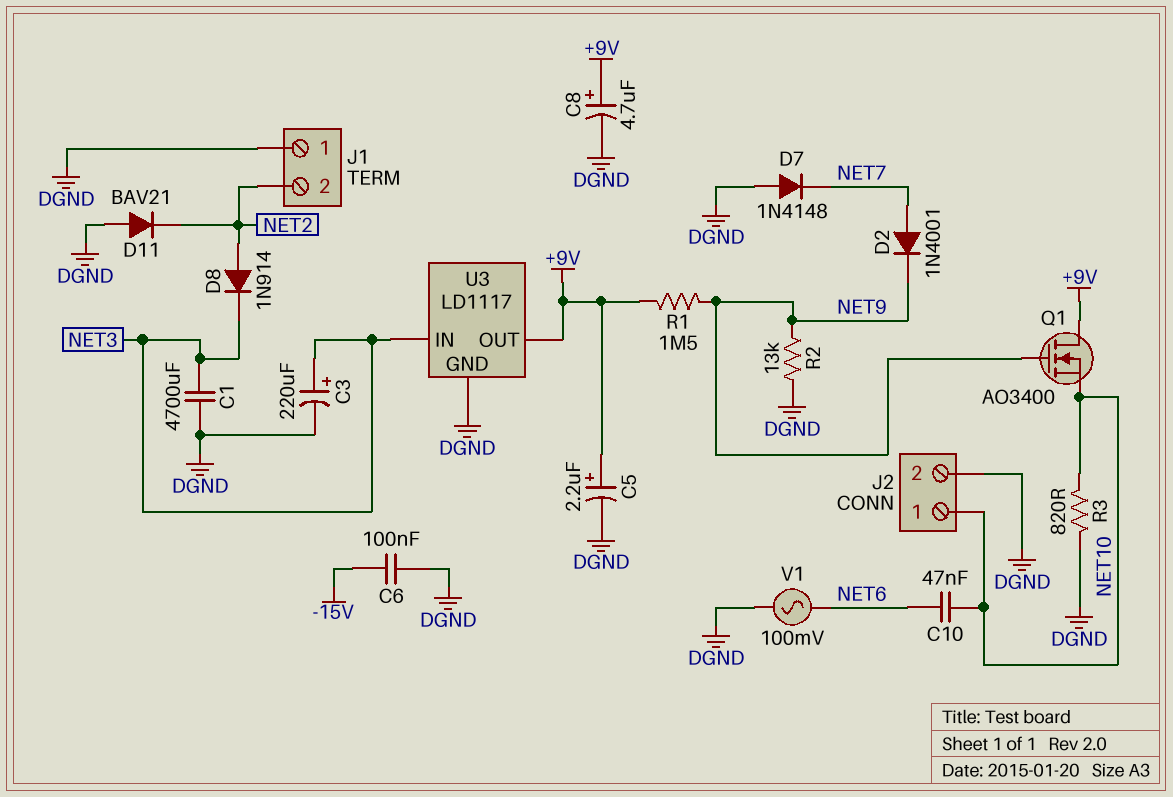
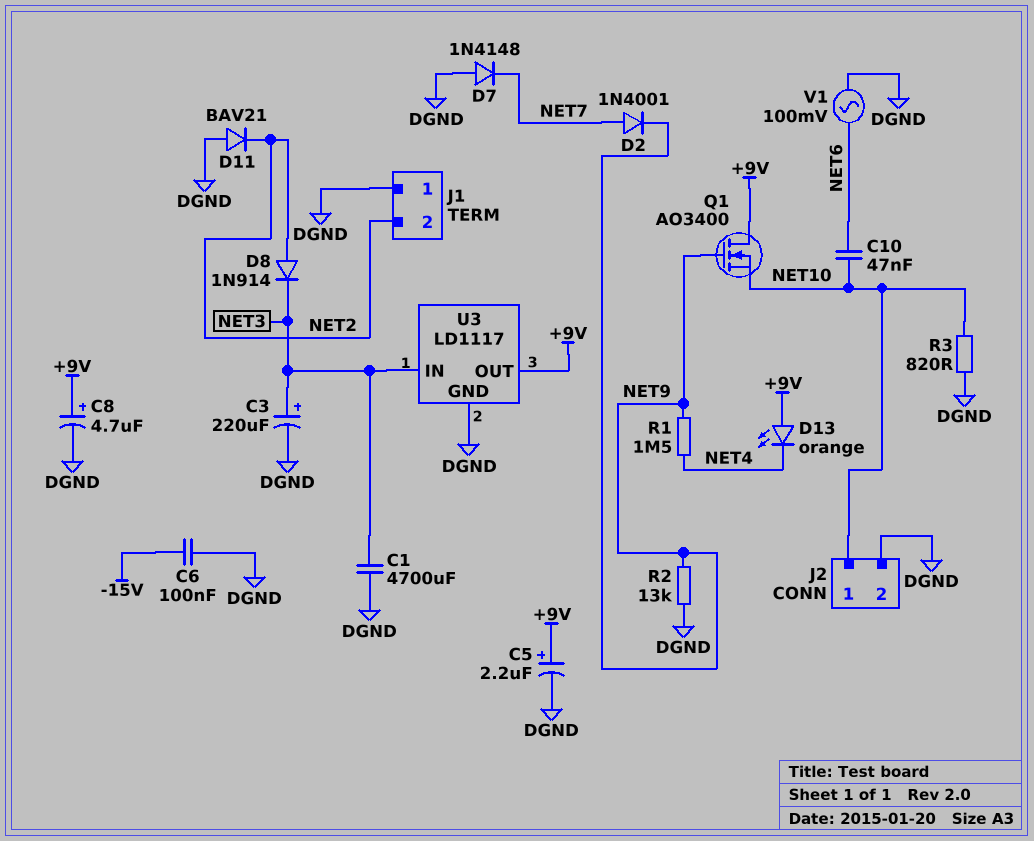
D13: none -> LED orange (A +9V, K NET4)
R1: 1.5M (+9V, NET9) -> 1.5M (NET4, NET9)

